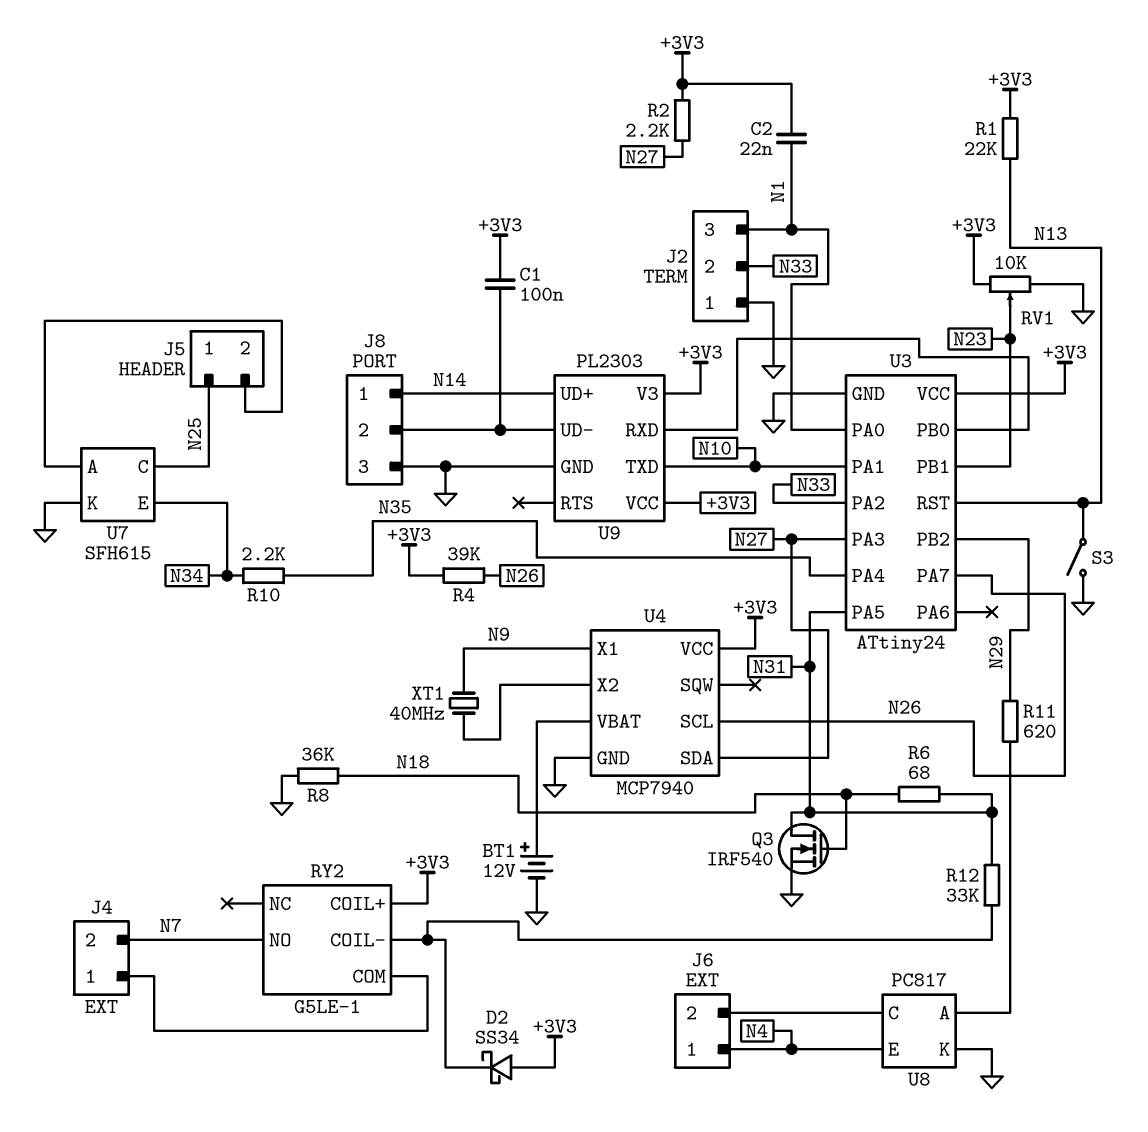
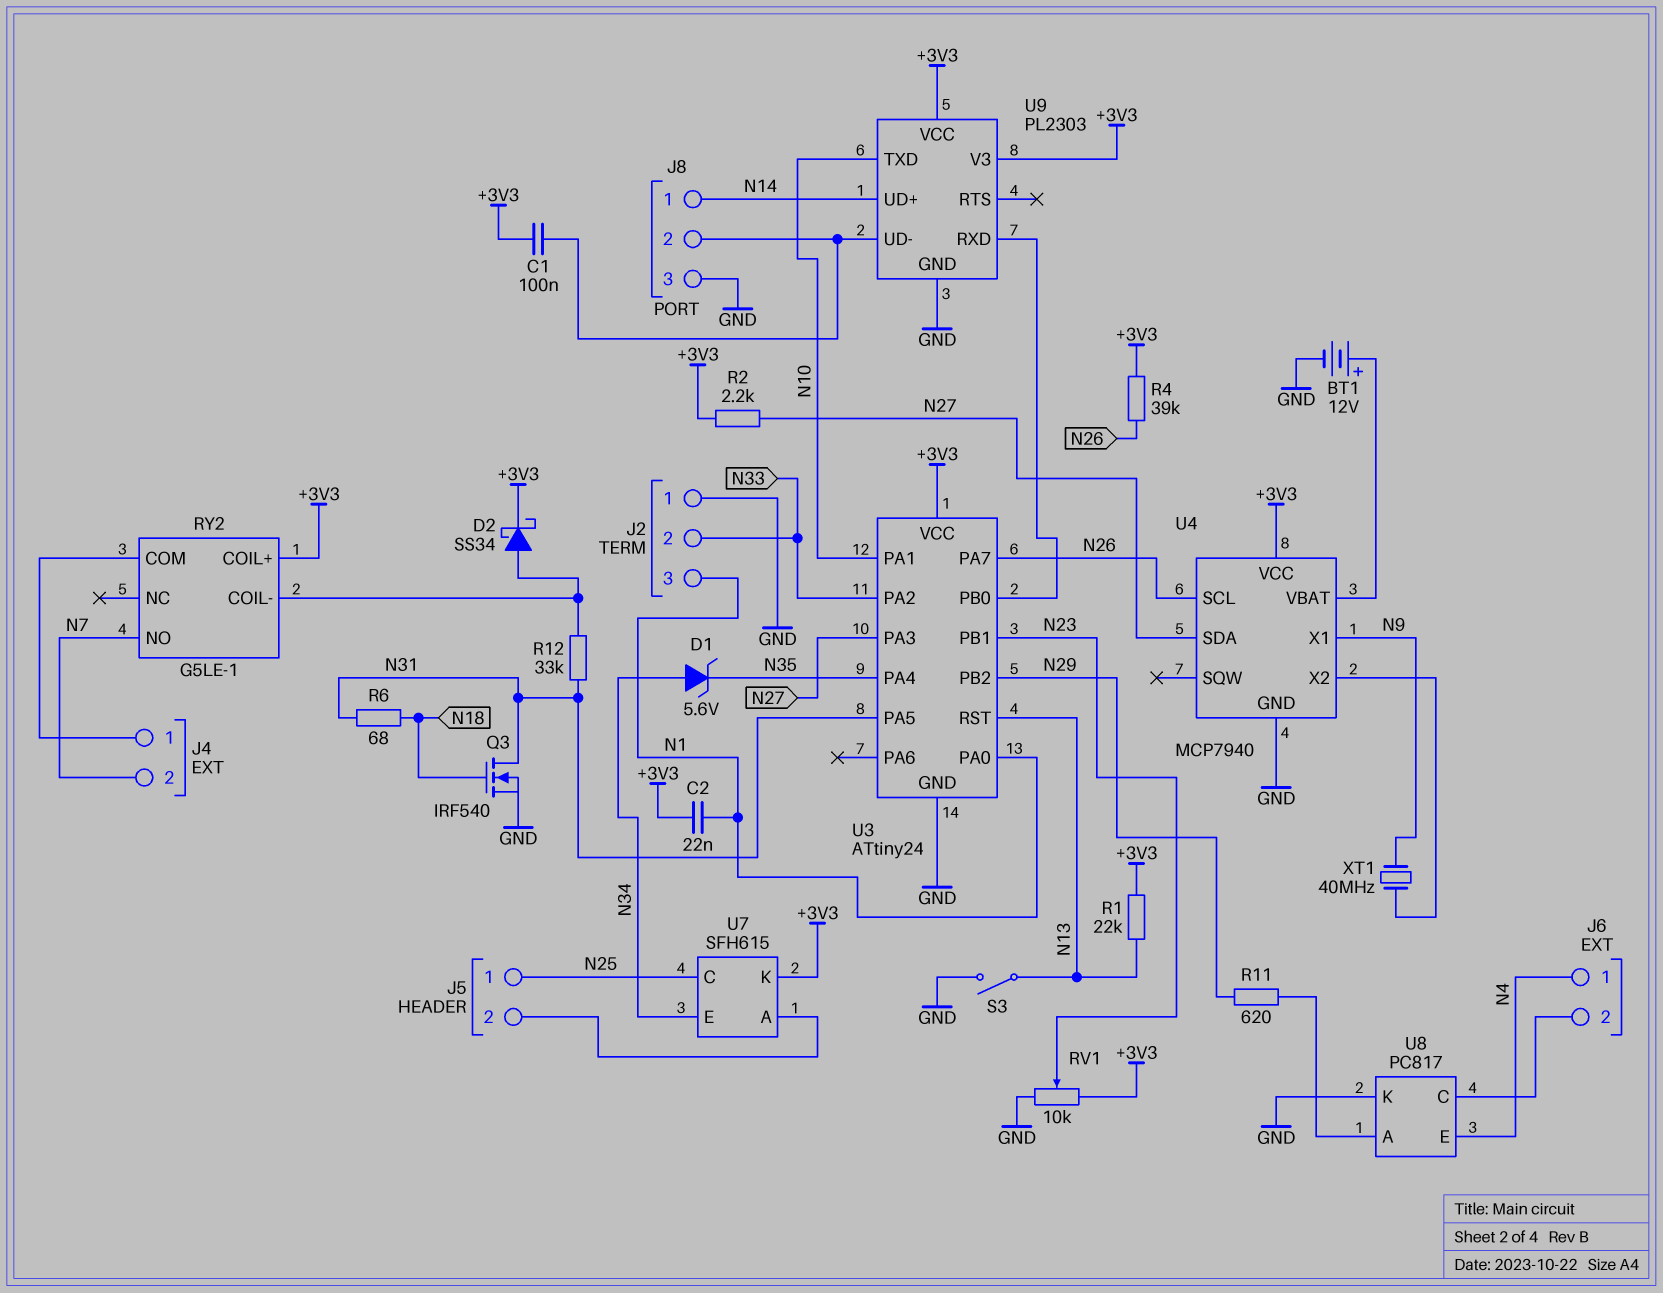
D1: none -> zener 5.6V (A N34, K N35)
D2: schottky SS34 (A +3V3, K RY2/COIL-) -> schottky SS34 (A RY2/COIL-, K +3V3)
R8: 36k (GND, N18) -> none
R10: 2.2k (N34, N35) -> none
U7 pin K: GND -> +3V3

